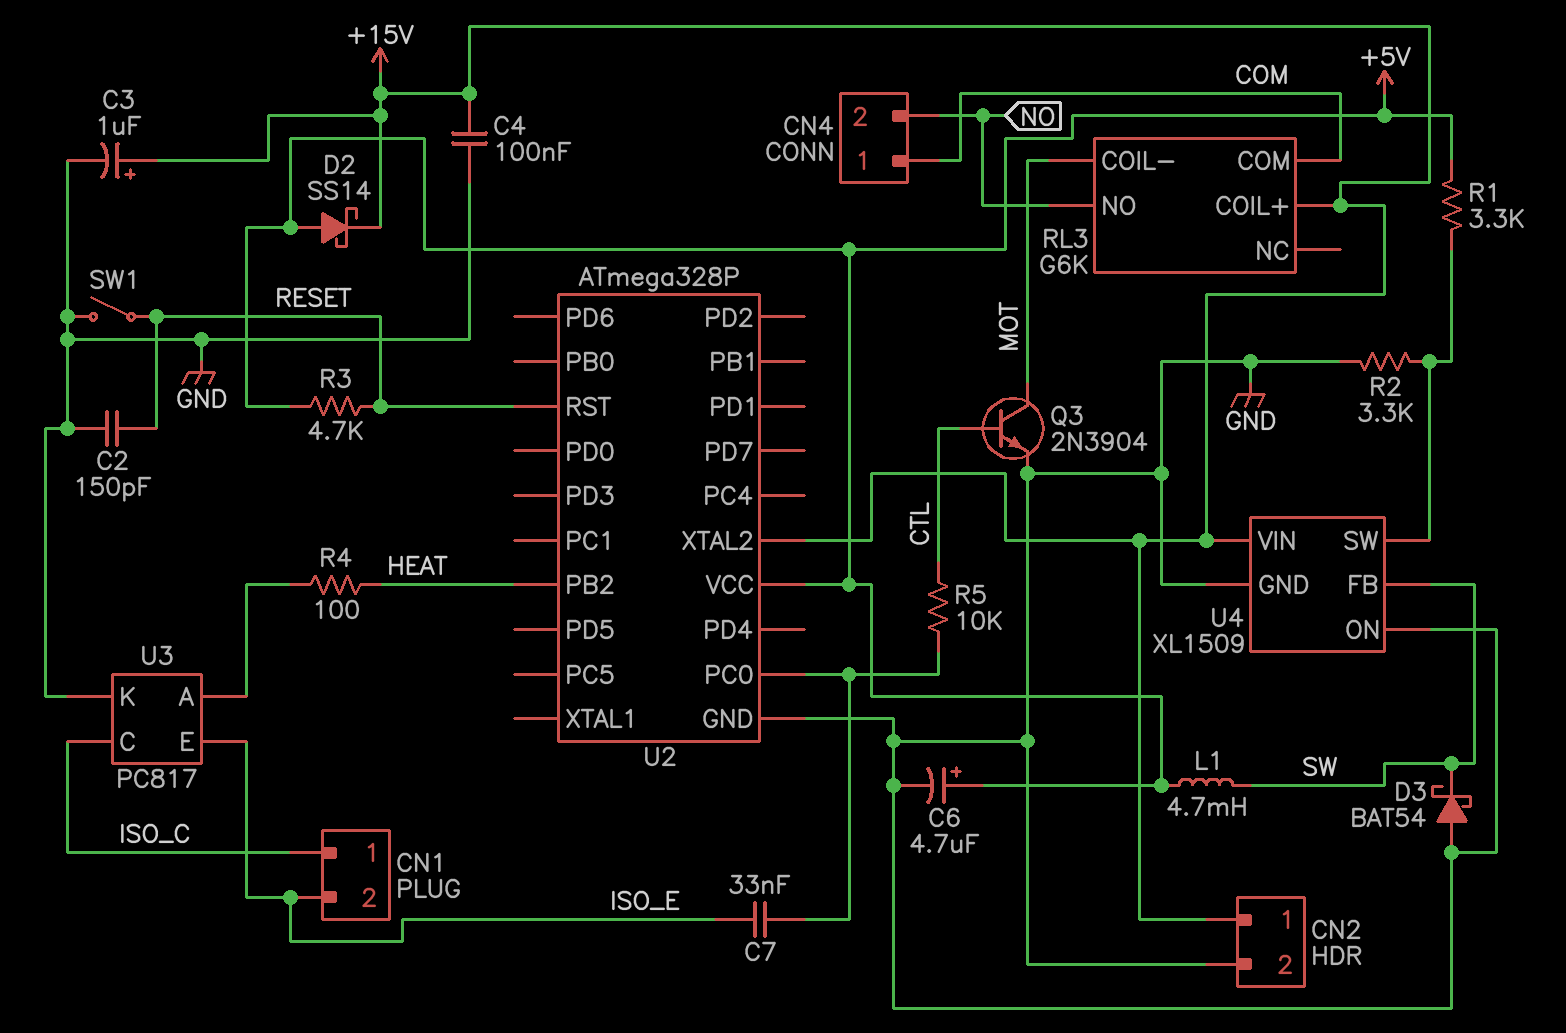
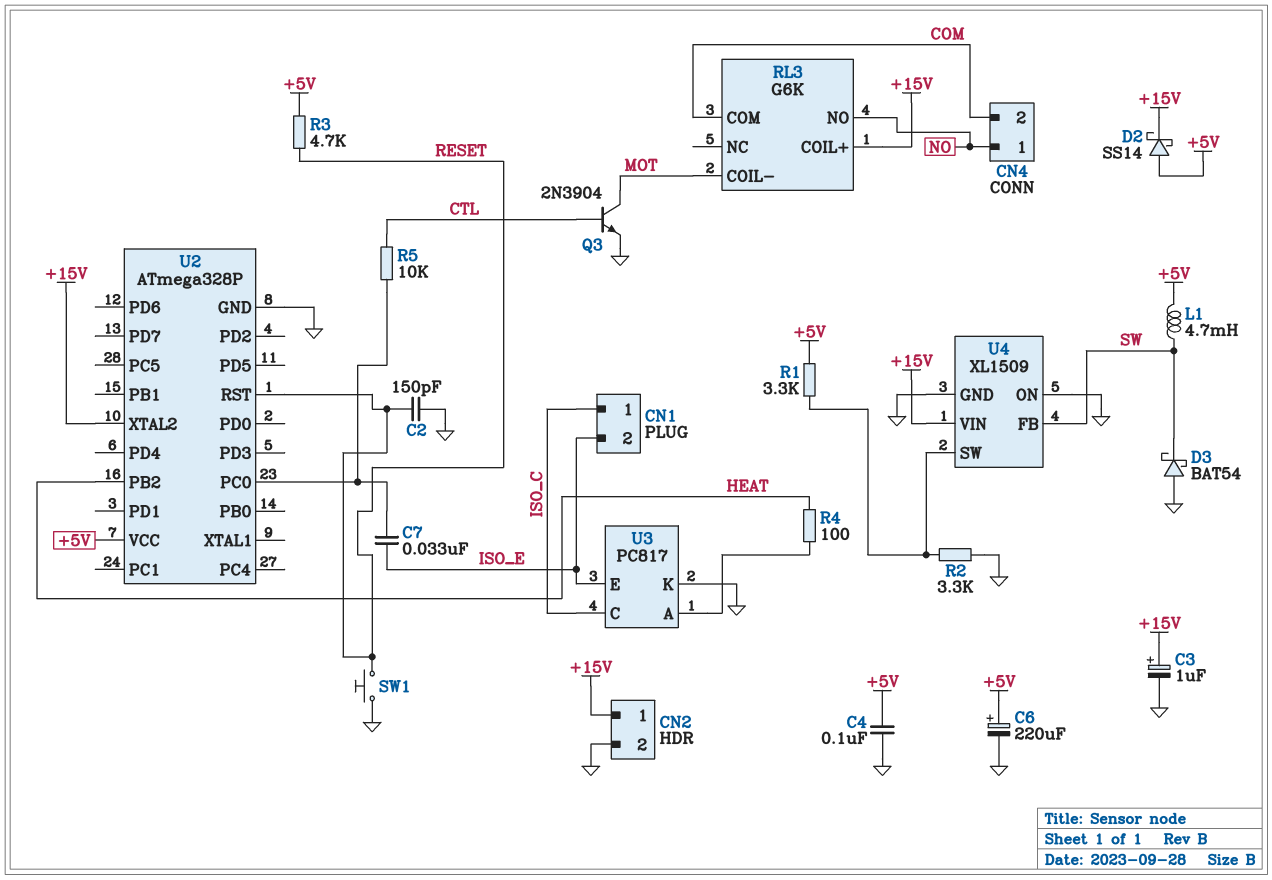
C4: 100nF (+15V, GND) -> 100nF (+5V, GND)
C6: 4.7uF (plus +5V, minus GND) -> 220uF (plus +5V, minus GND)
CN4 pin 1: COM -> NO
CN4 pin 2: NO -> COM
SW1: switch (GND, RESET) -> button (GND, RESET)

